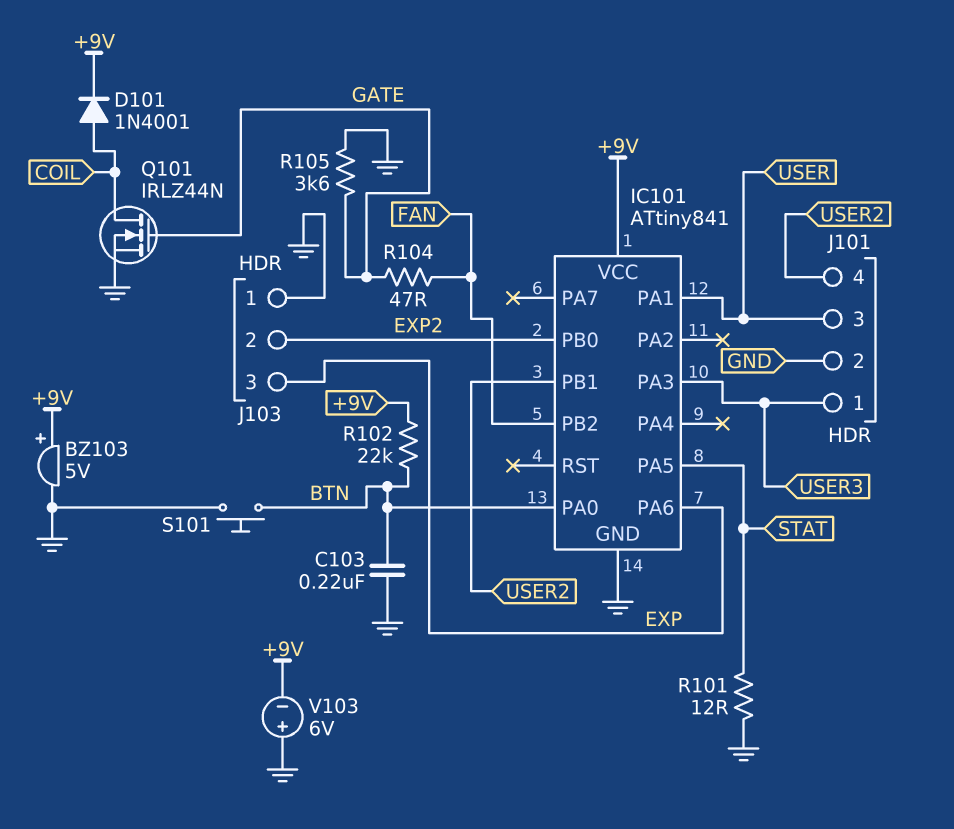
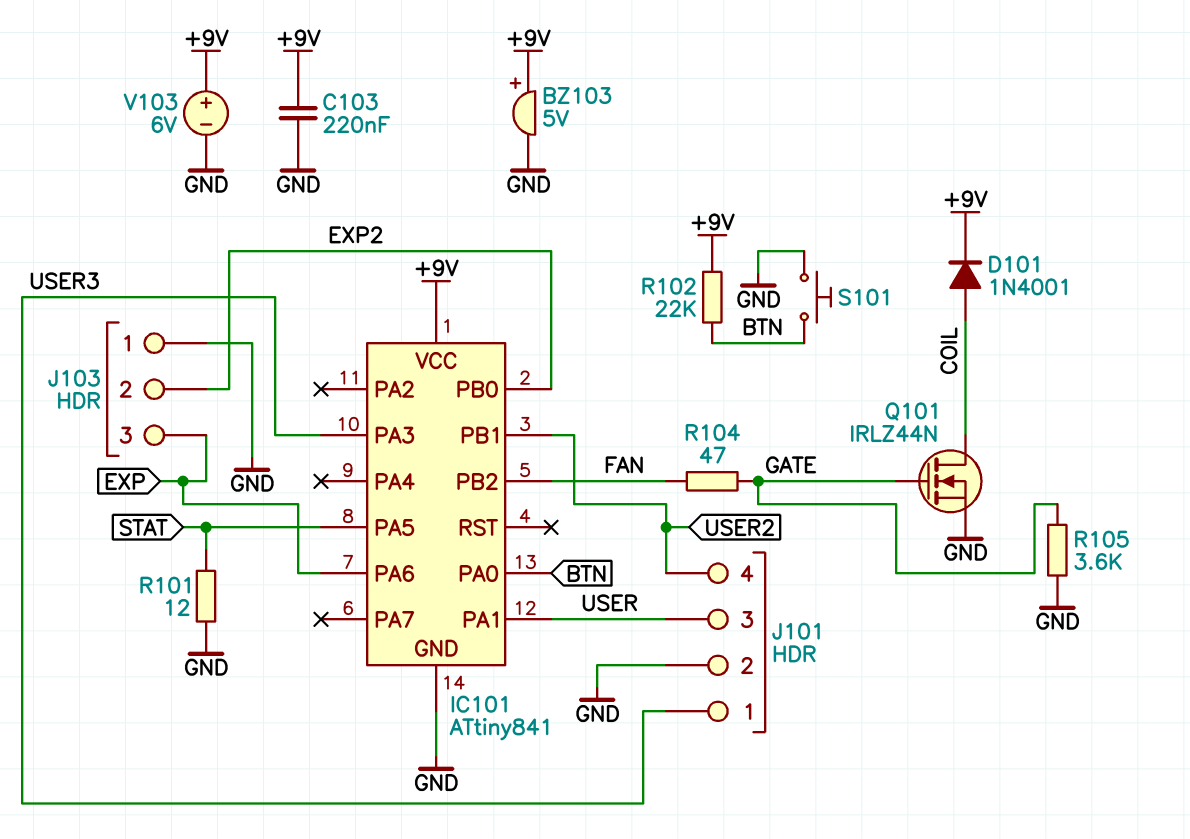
C103: 220nF (BTN, GND) -> 220nF (+9V, GND)
V103: 6V (plus GND, minus +9V) -> 6V (plus +9V, minus GND)

